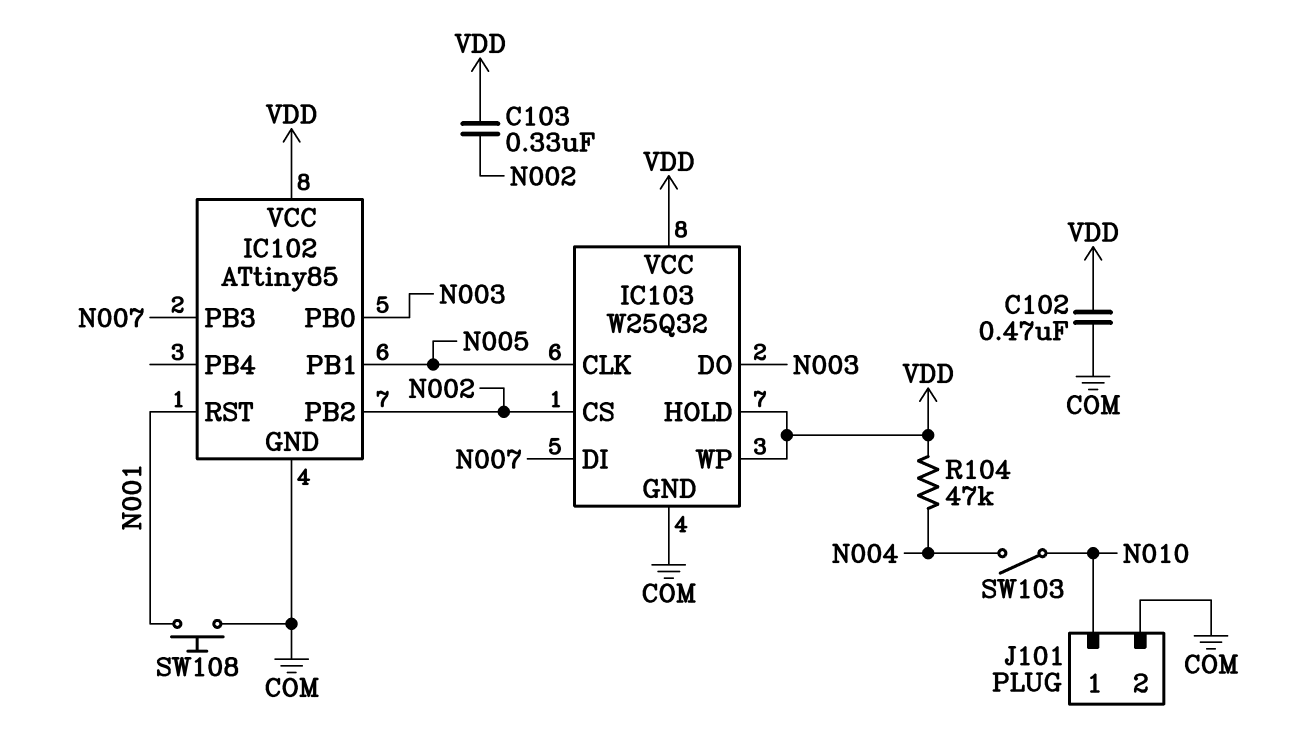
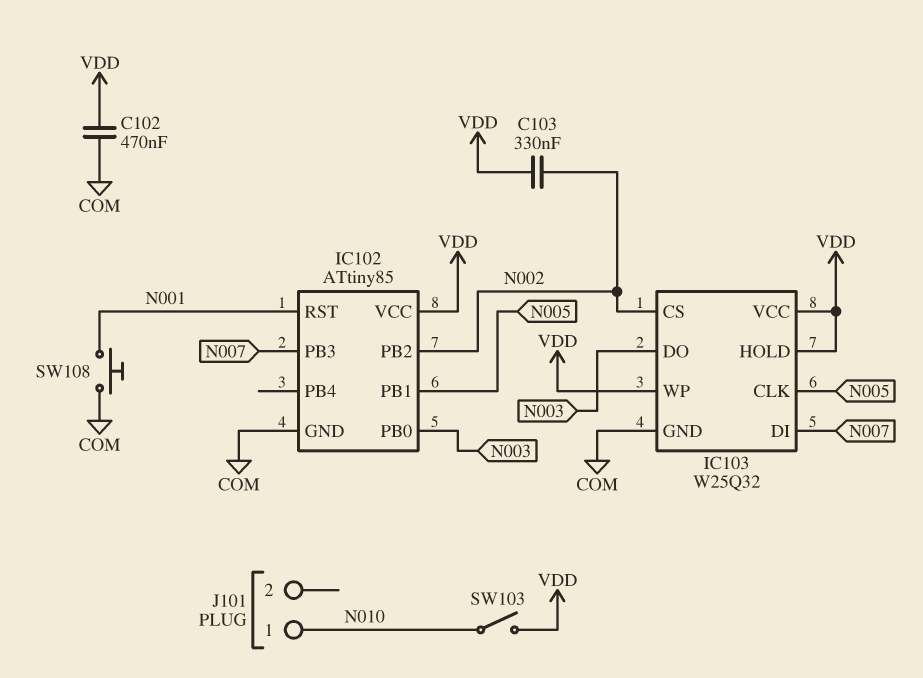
J101 pin 2: COM -> none
R104: 47k (N004, VDD) -> none
SW103: switch (N004, N010) -> switch (N010, VDD)

